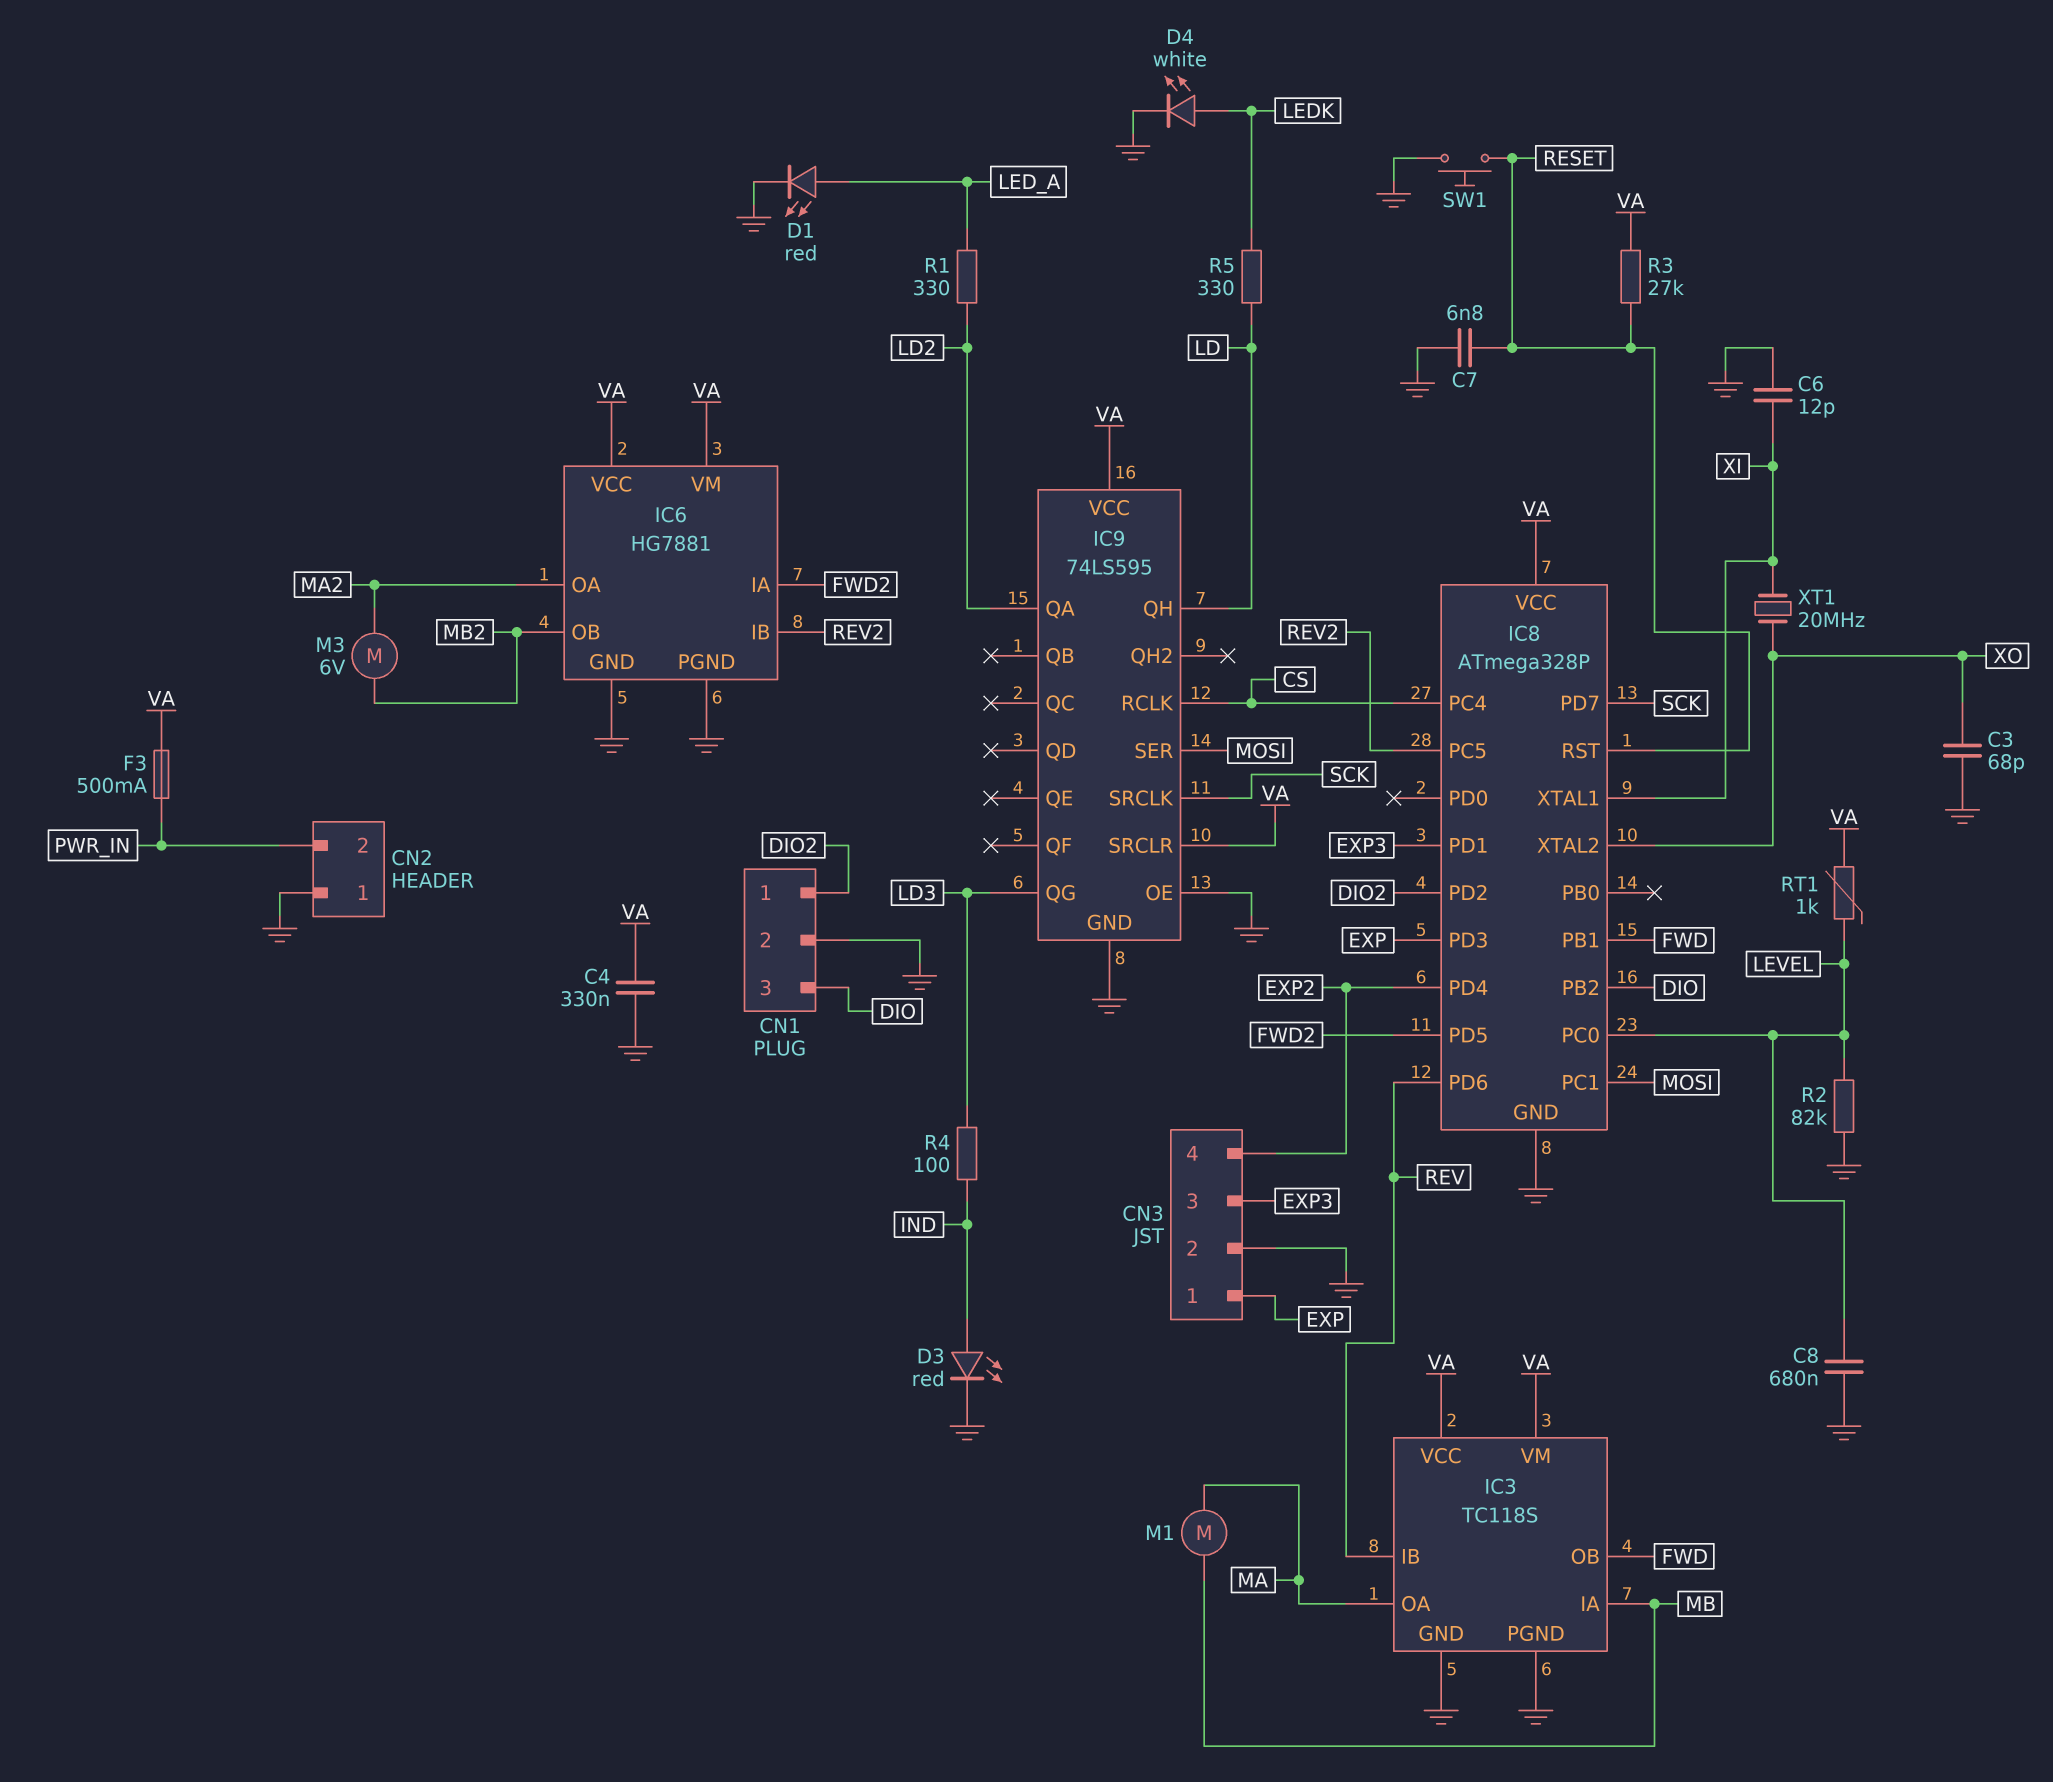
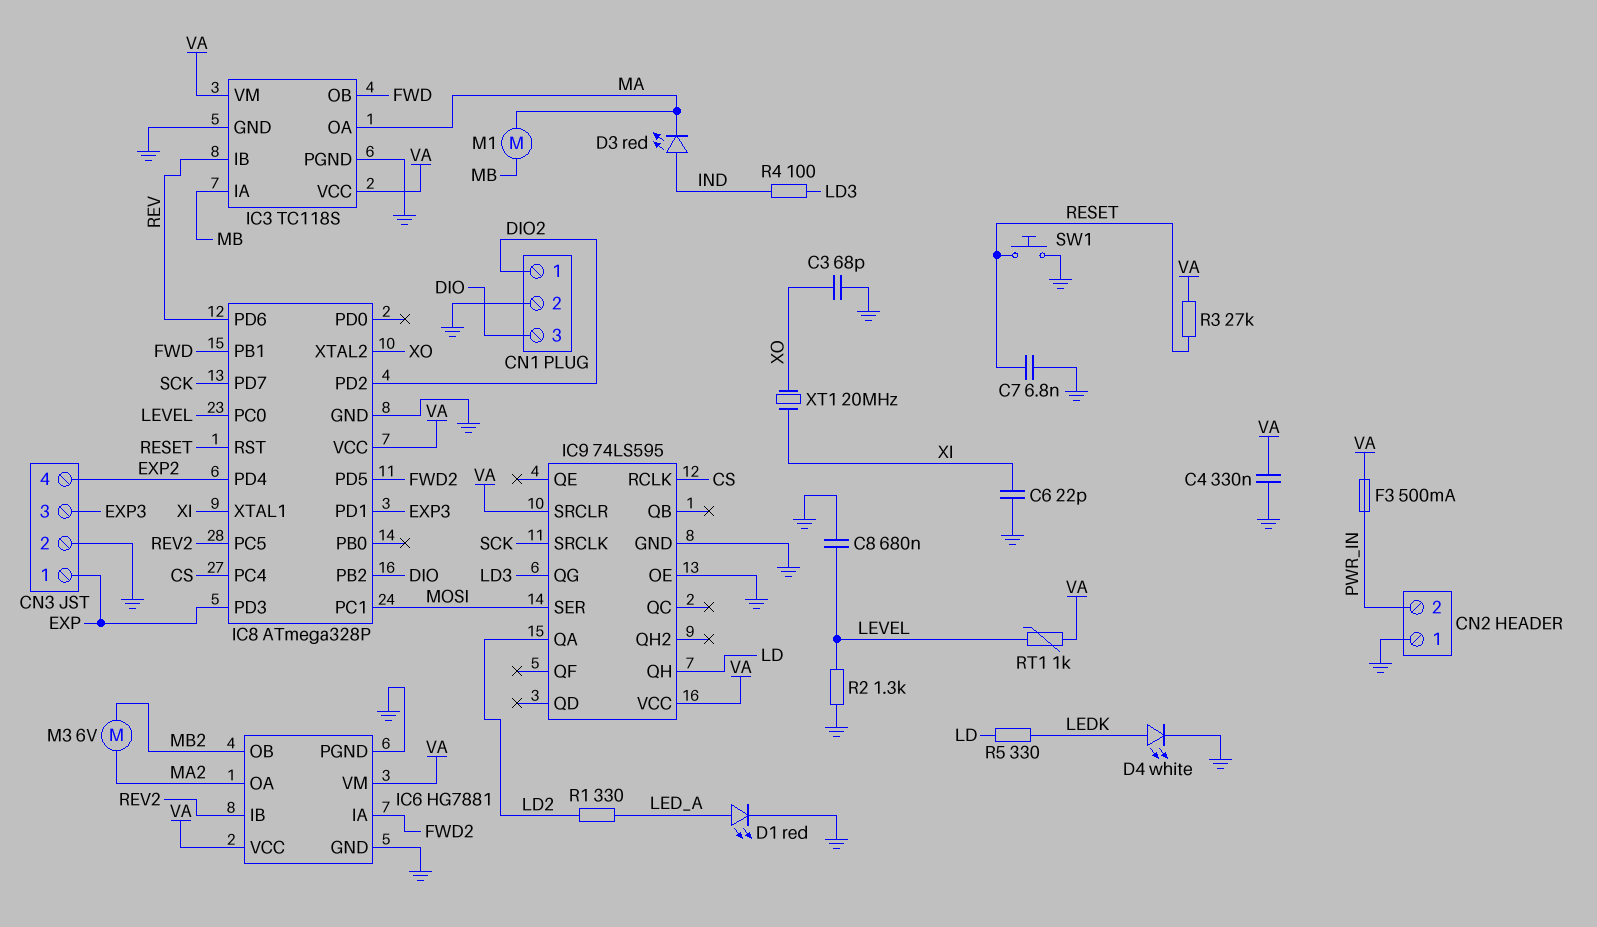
C6: 12pF (GND, XI) -> 22pF (GND, XI)
D3: LED red (A IND, K GND) -> LED red (A IND, K MA)
R2: 82k (GND, LEVEL) -> 1.3k (GND, LEVEL)

